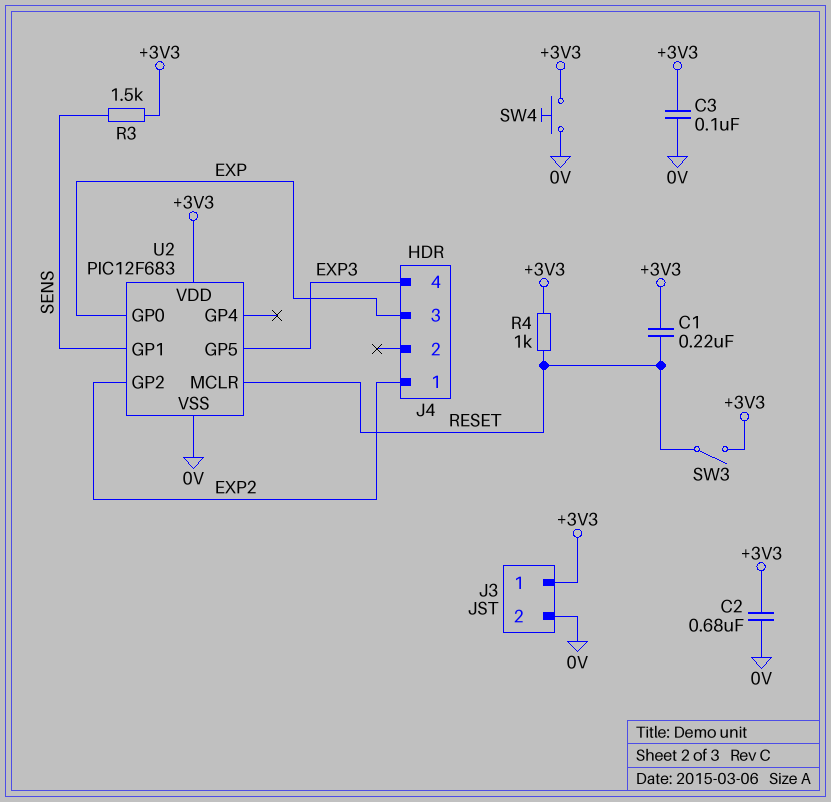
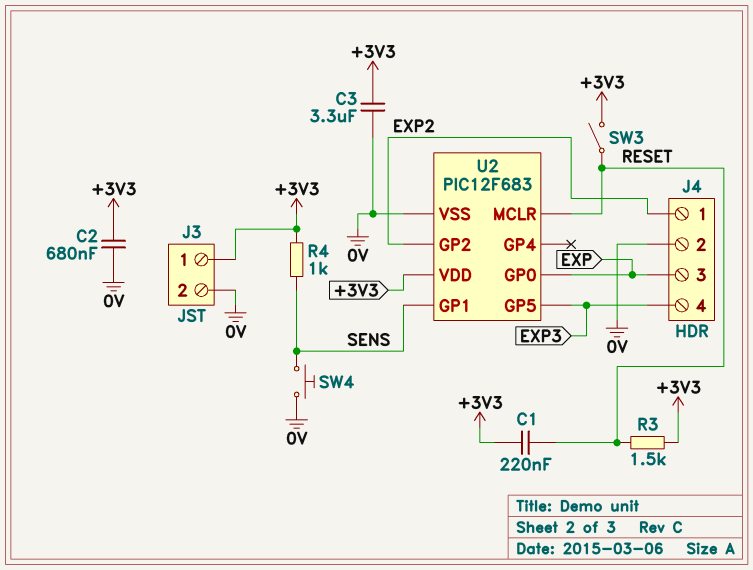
C3: 100nF (+3V3, 0V) -> 3.3uF (+3V3, 0V)
J4 pin 2: none -> 0V
R3: 1.5k (+3V3, SENS) -> 1.5k (+3V3, RESET)
R4: 1k (+3V3, RESET) -> 1k (+3V3, SENS)
SW4: button (+3V3, 0V) -> button (0V, SENS)

